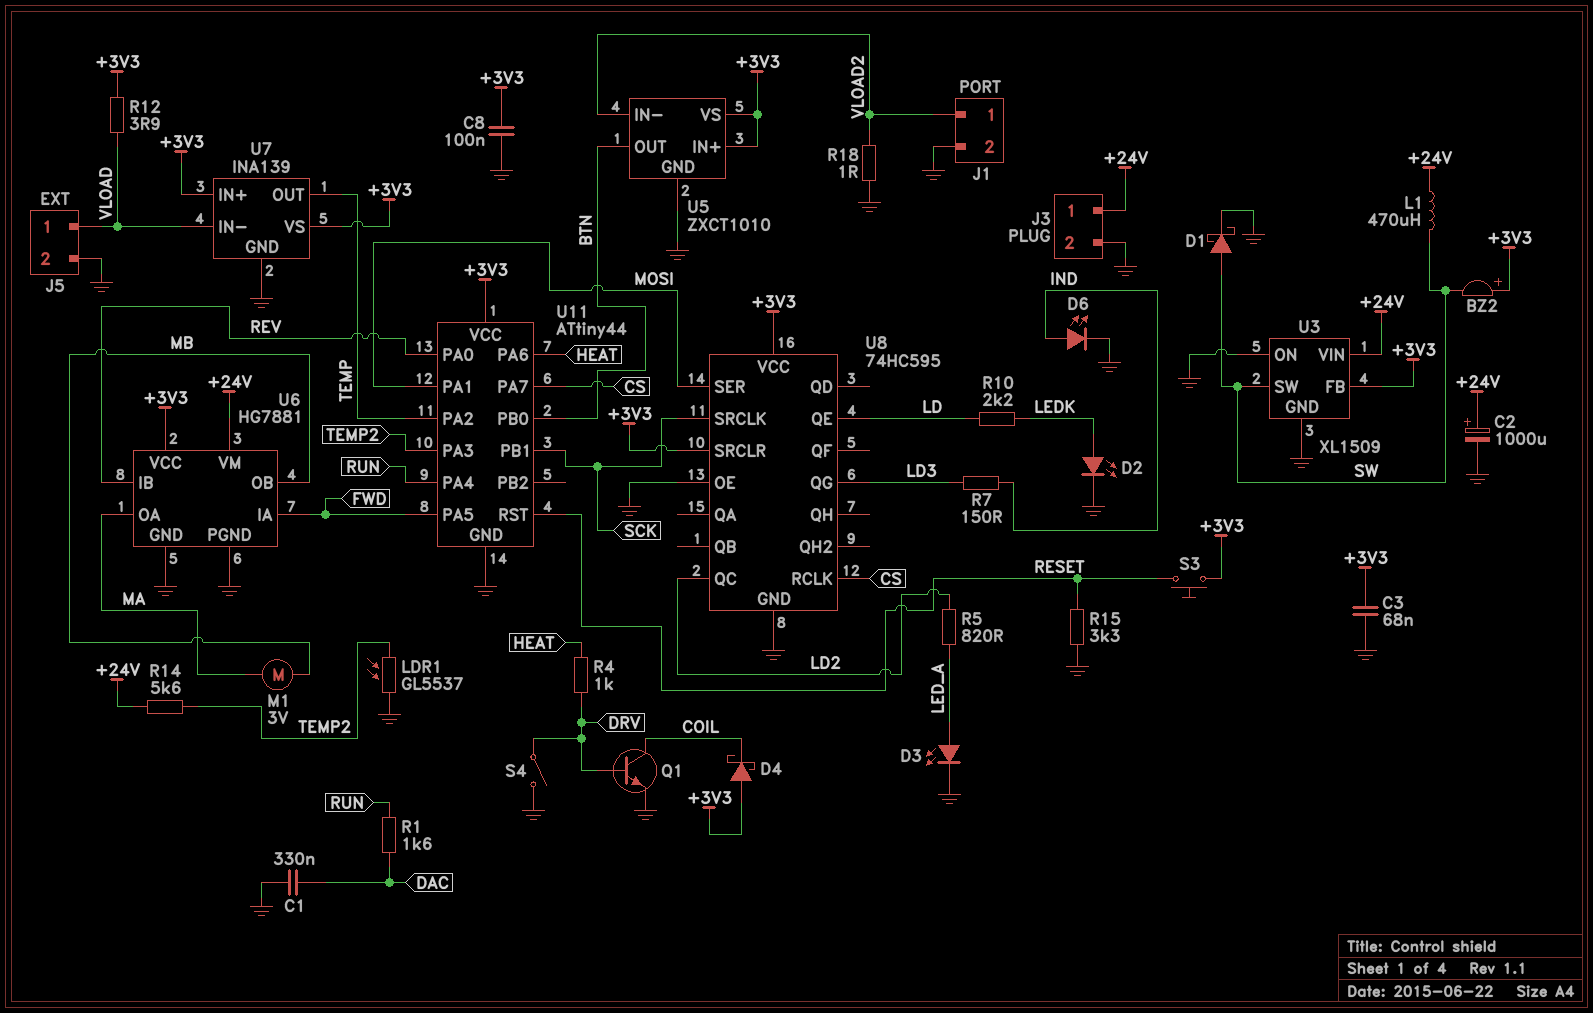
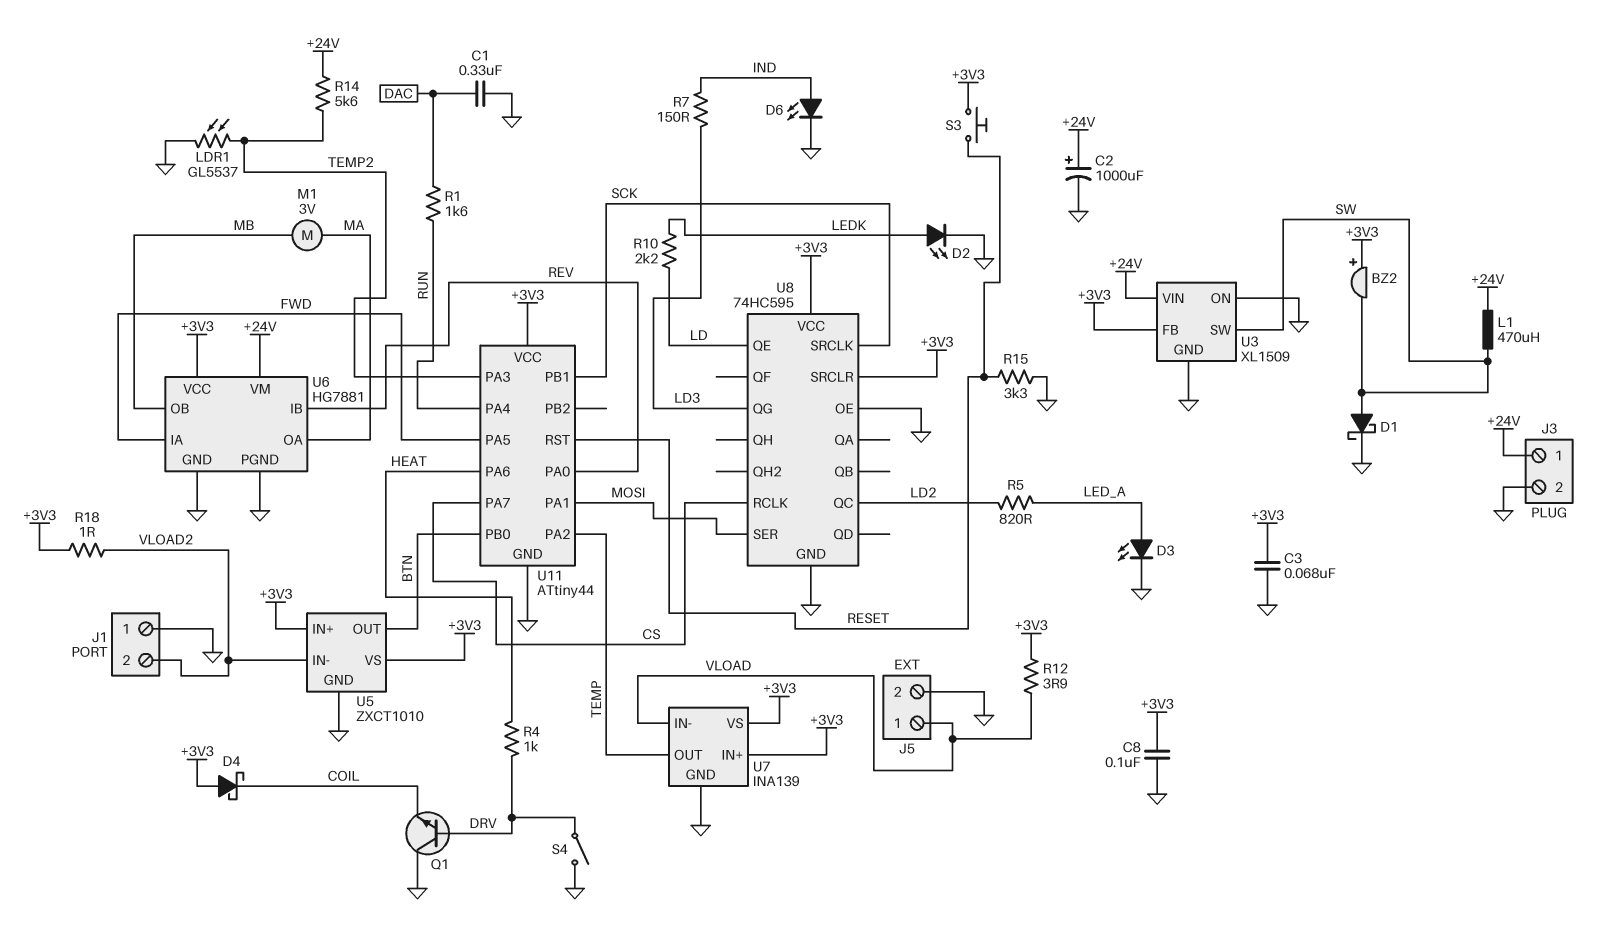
J1 pin 1: VLOAD2 -> GND
J1 pin 2: GND -> VLOAD2
Q1: NPN (B DRV, C COIL, E GND) -> NPN (B DRV, C GND, E COIL)
R18: 1 (GND, VLOAD2) -> 1 (+3V3, VLOAD2)

